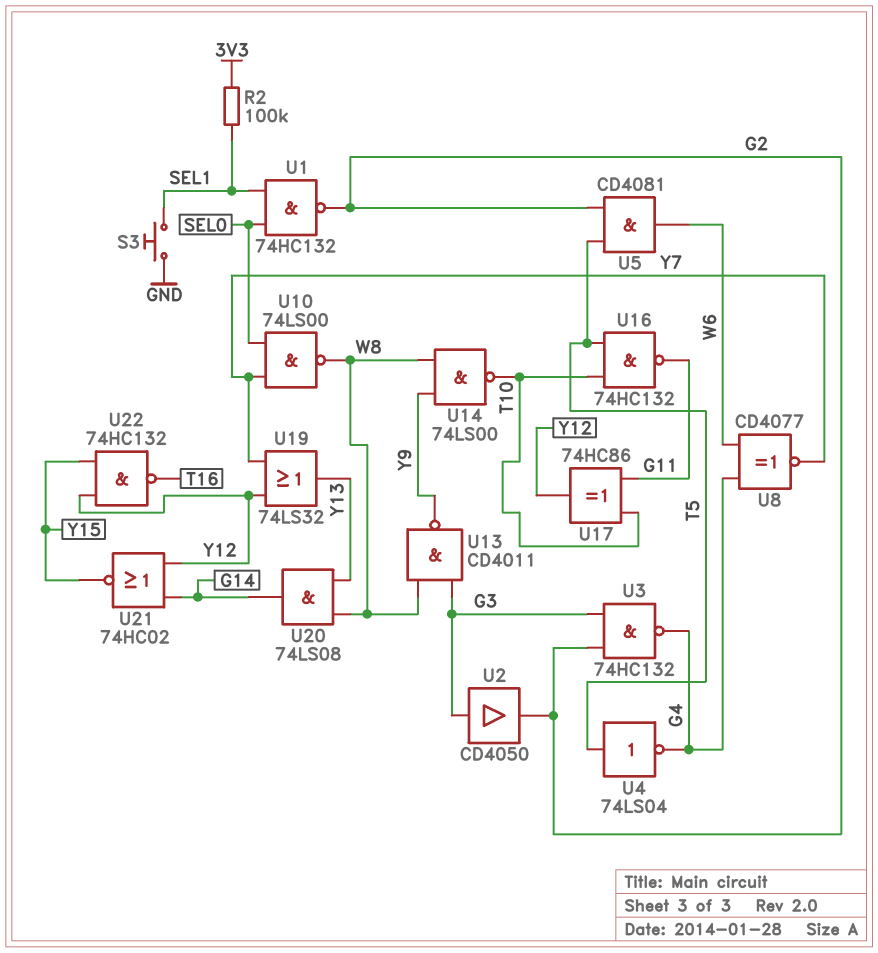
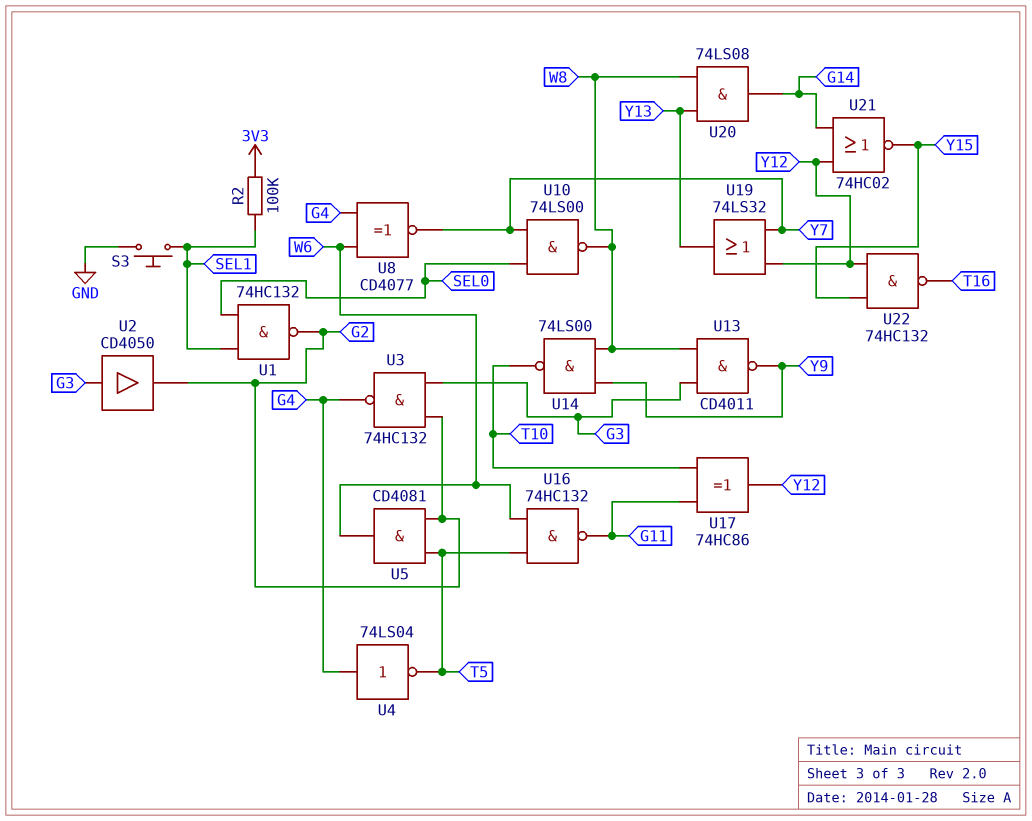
U4: NOT 74LS04 (in T5, out G4) -> NOT 74LS04 (in G4, out T5)
U16: NAND 74HC132 (in T5, in T10, out G11) -> NAND 74HC132 (in T5, in W6, out G11)

